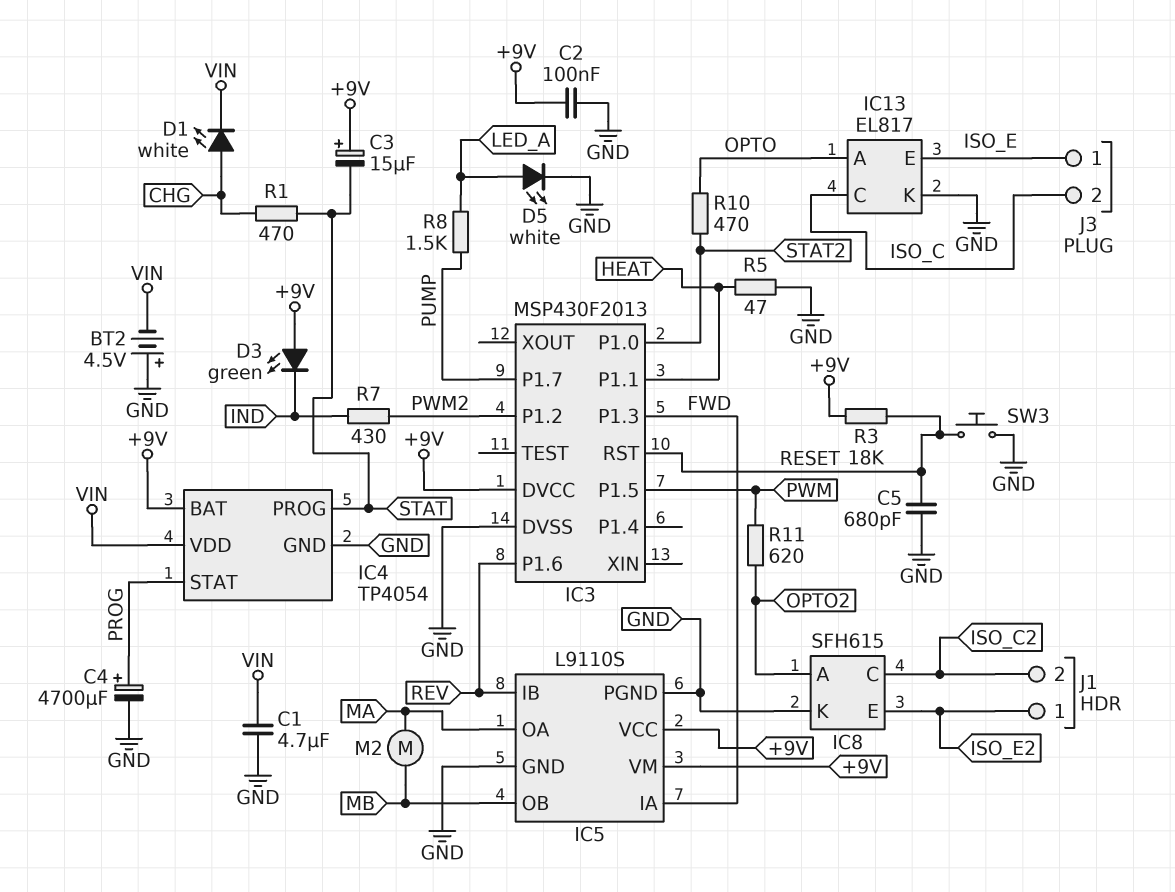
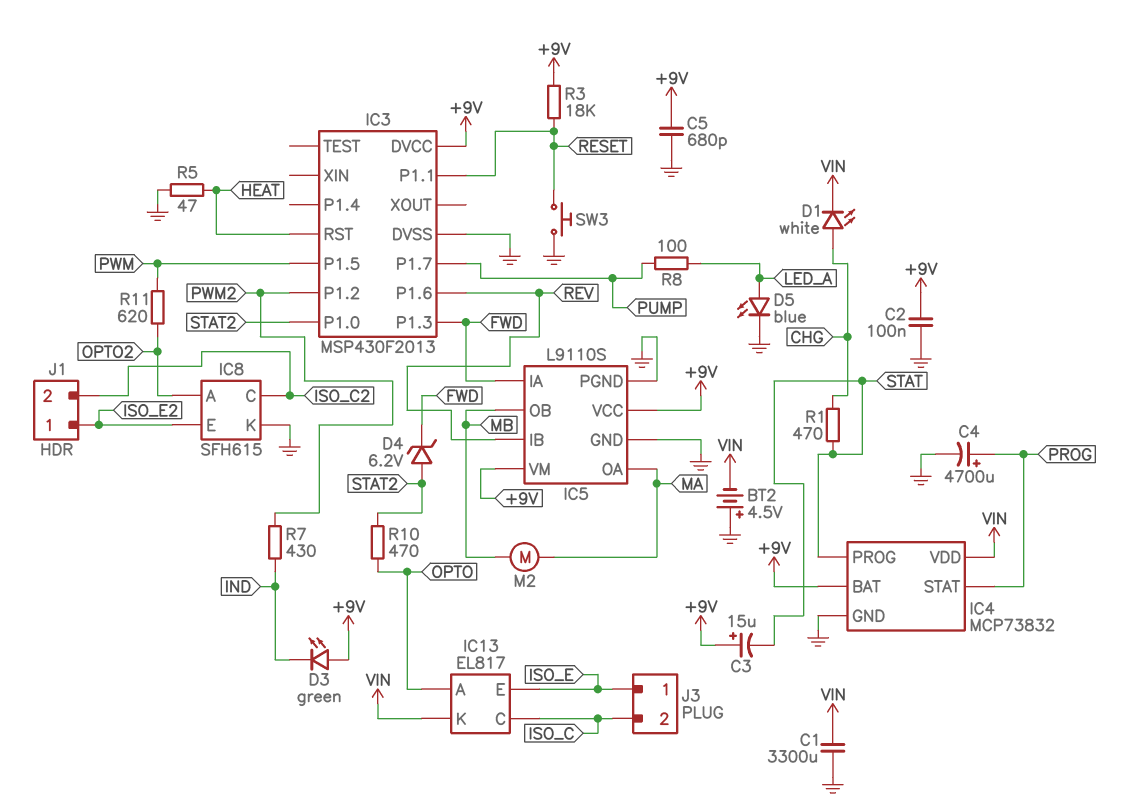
C1: 4.7uF (GND, VIN) -> 3300uF (GND, VIN)
C5: 680pF (GND, RESET) -> 680pF (+9V, GND)
D4: none -> zener 6.2V (A STAT2, K FWD)
D5: LED white (A LED_A, K GND) -> LED blue (A LED_A, K GND)
IC3 pin P1.1: HEAT -> RESET
IC3 pin RST: RESET -> HEAT
IC4: TP4054 -> MCP73832
IC13 pin K: GND -> VIN
R8: 1.5k (LED_A, PUMP) -> 100 (LED_A, PUMP)

